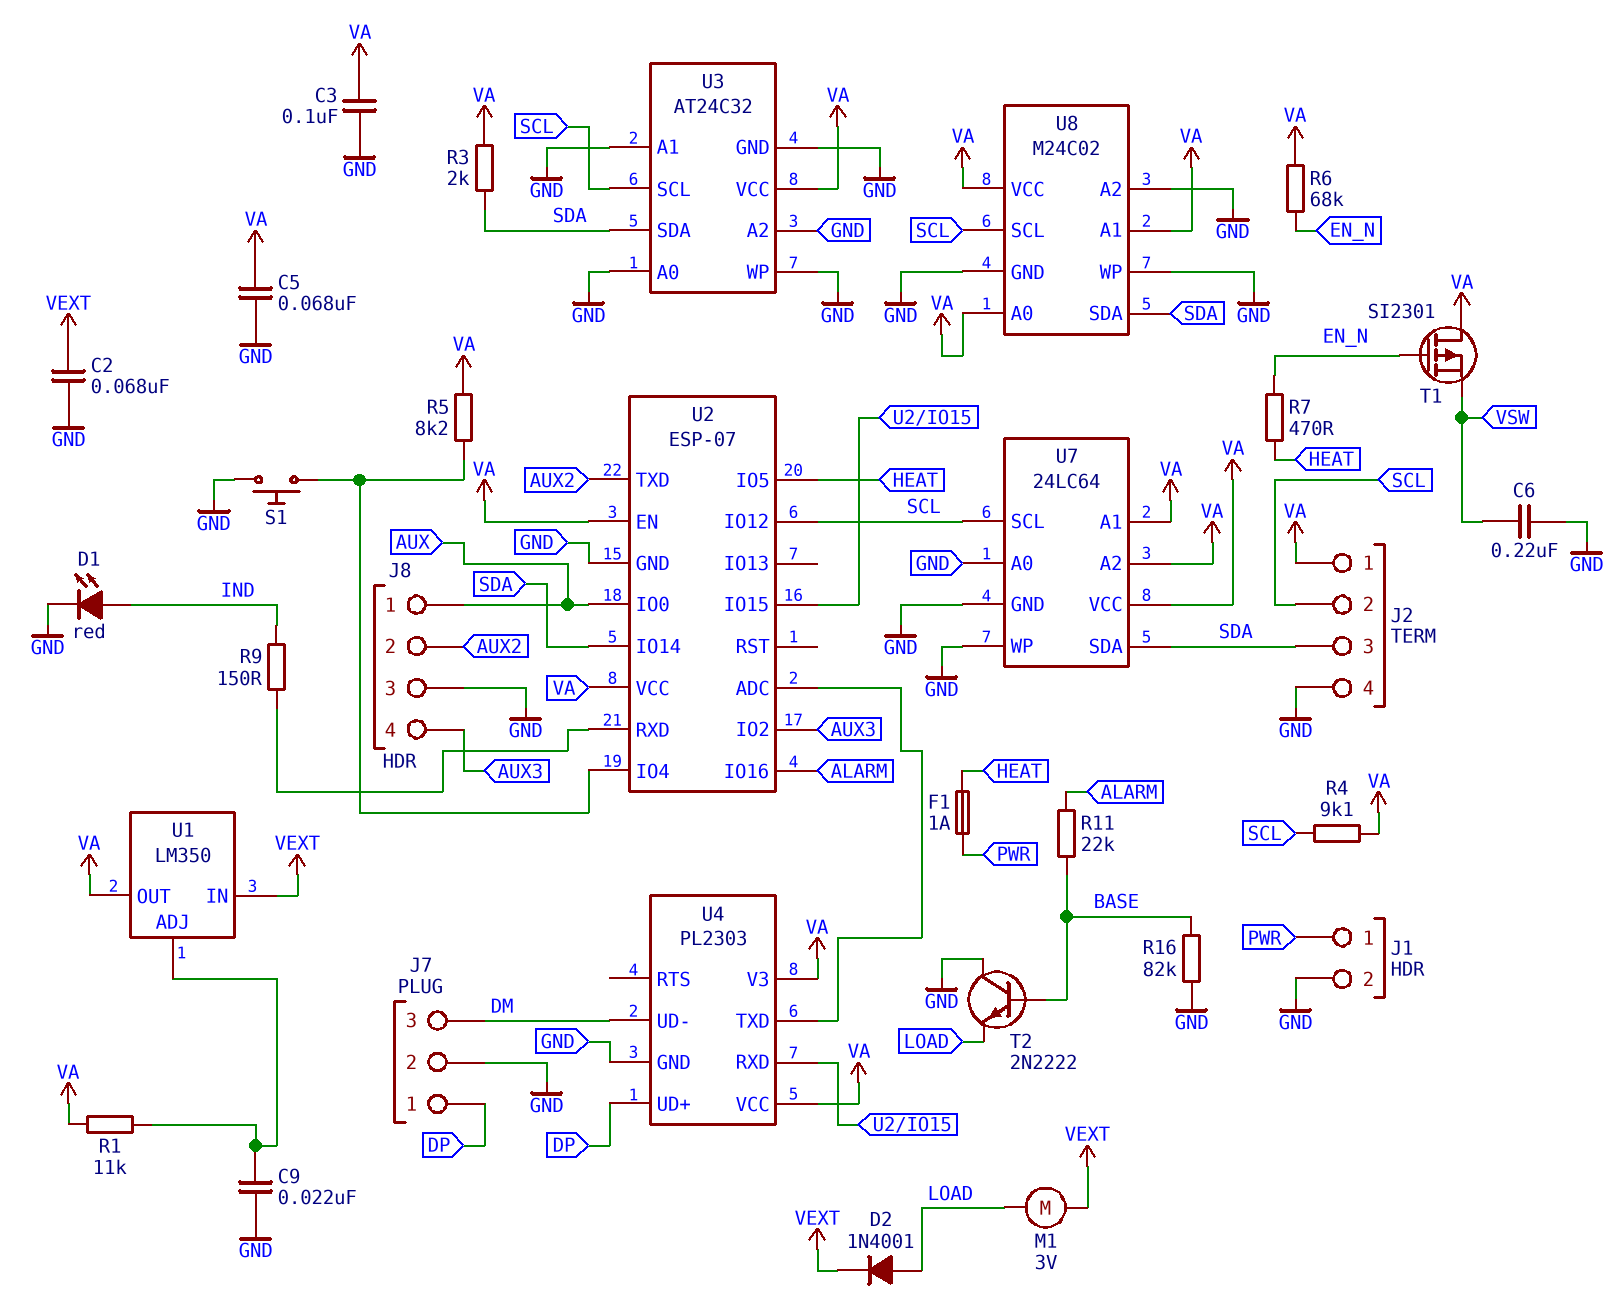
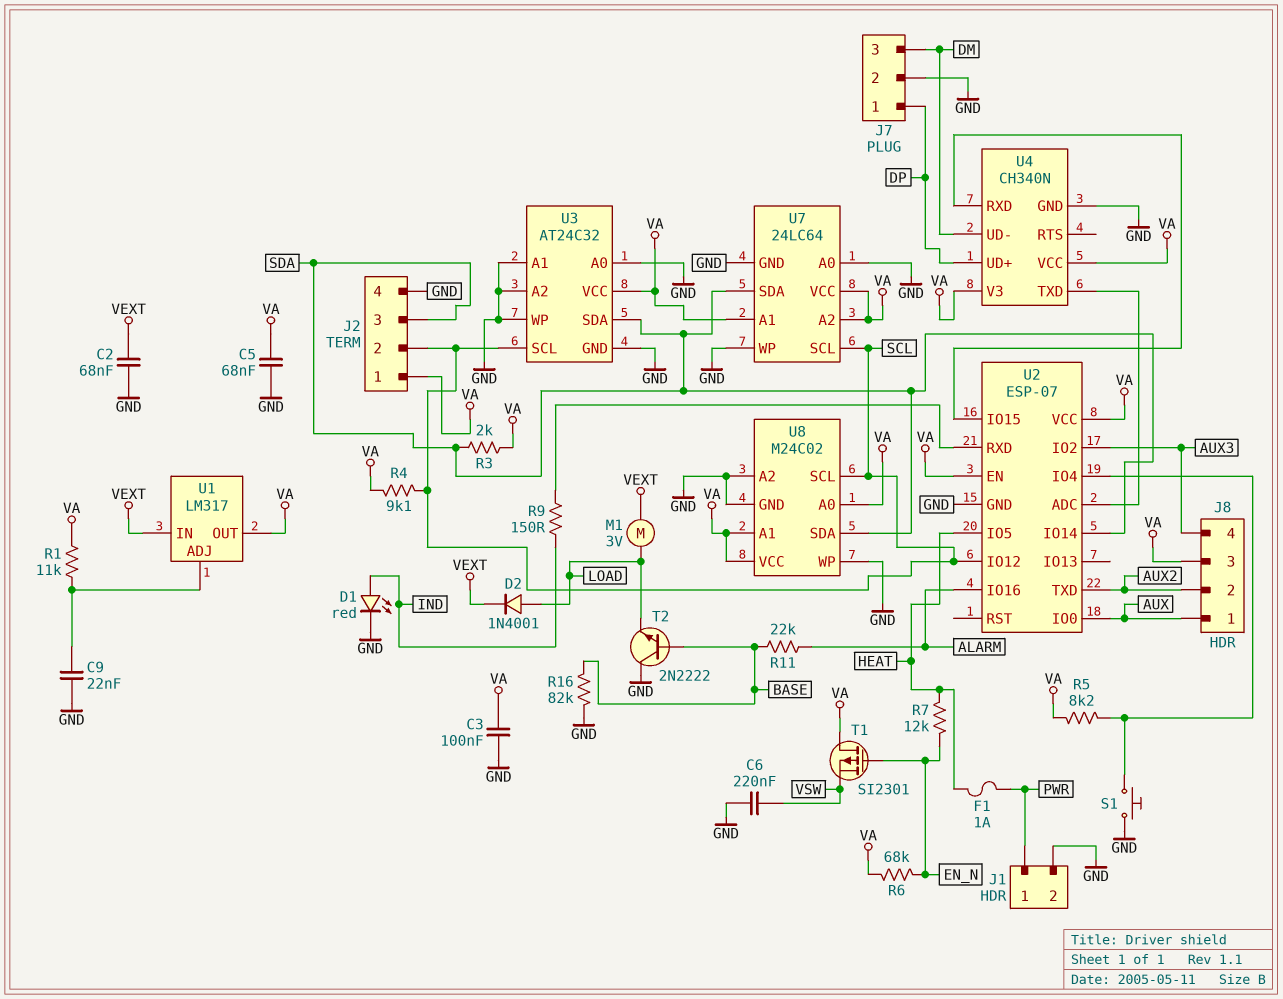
J8 pin 3: GND -> VA
R7: 470 (EN_N, HEAT) -> 12k (EN_N, HEAT)
U1: LM350 -> LM317
U4: PL2303 -> CH340N

